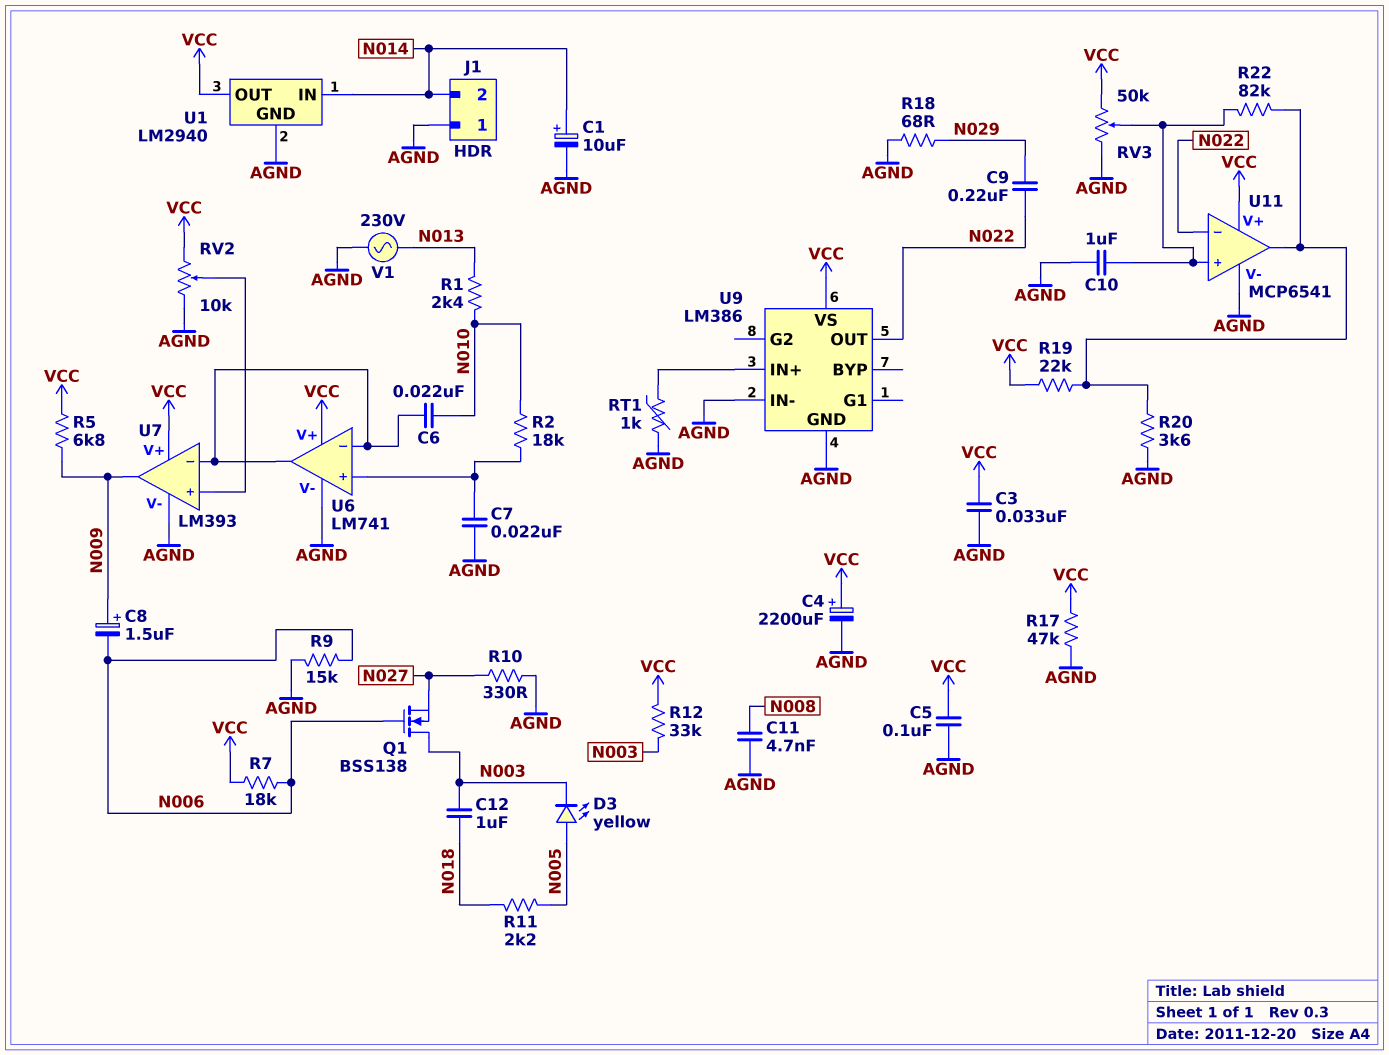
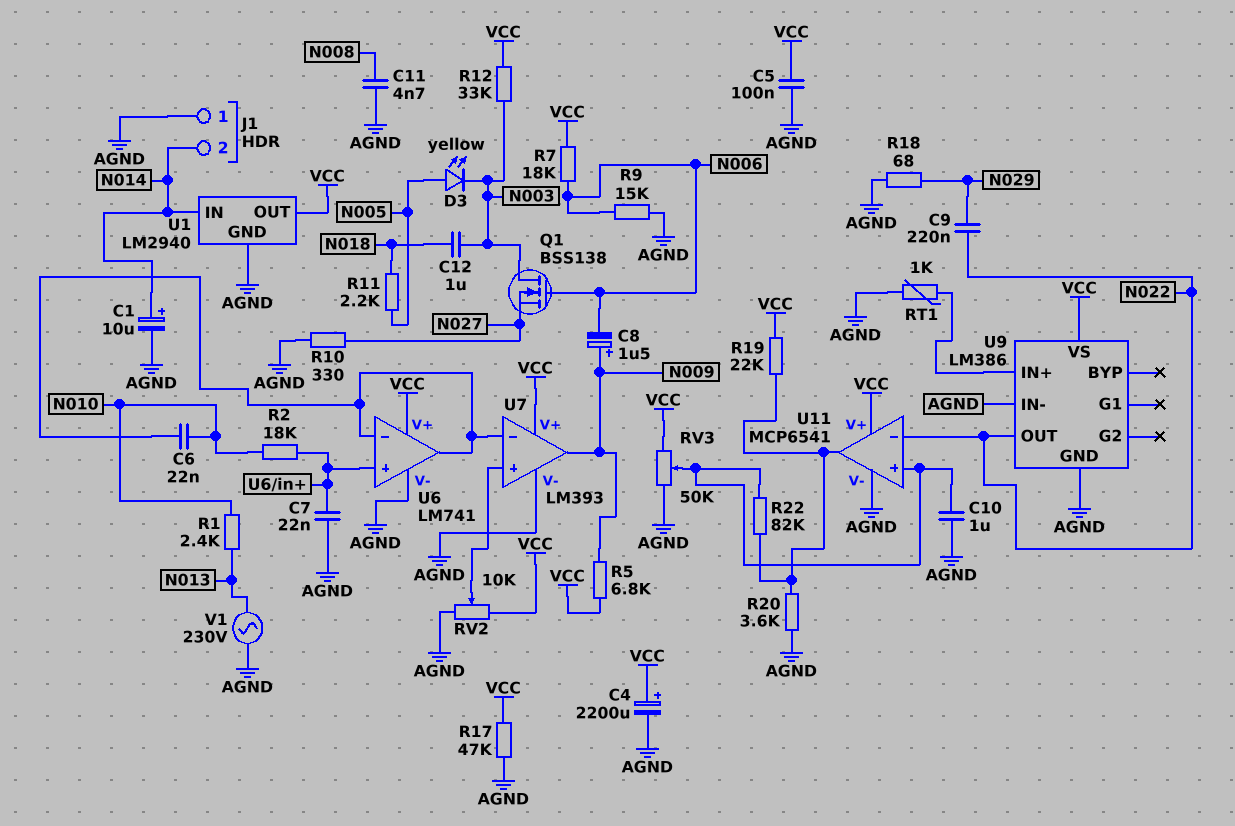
C3: 33nF (AGND, VCC) -> none

